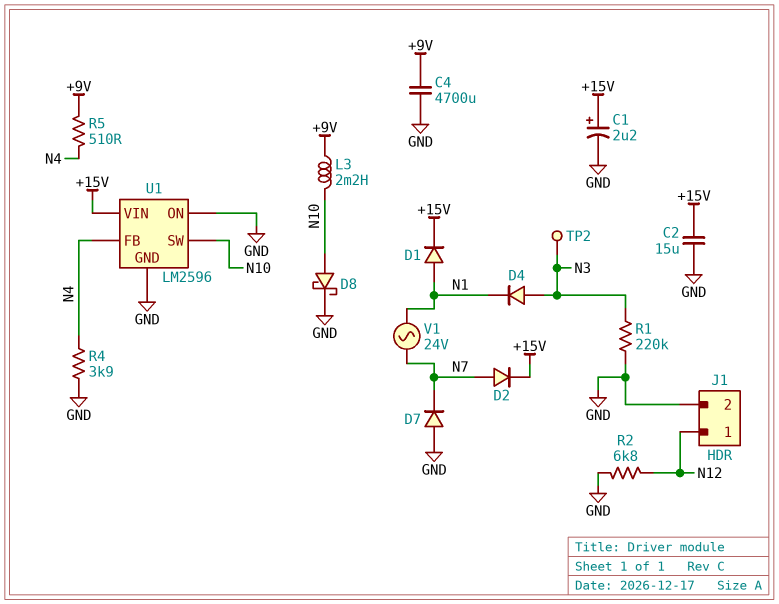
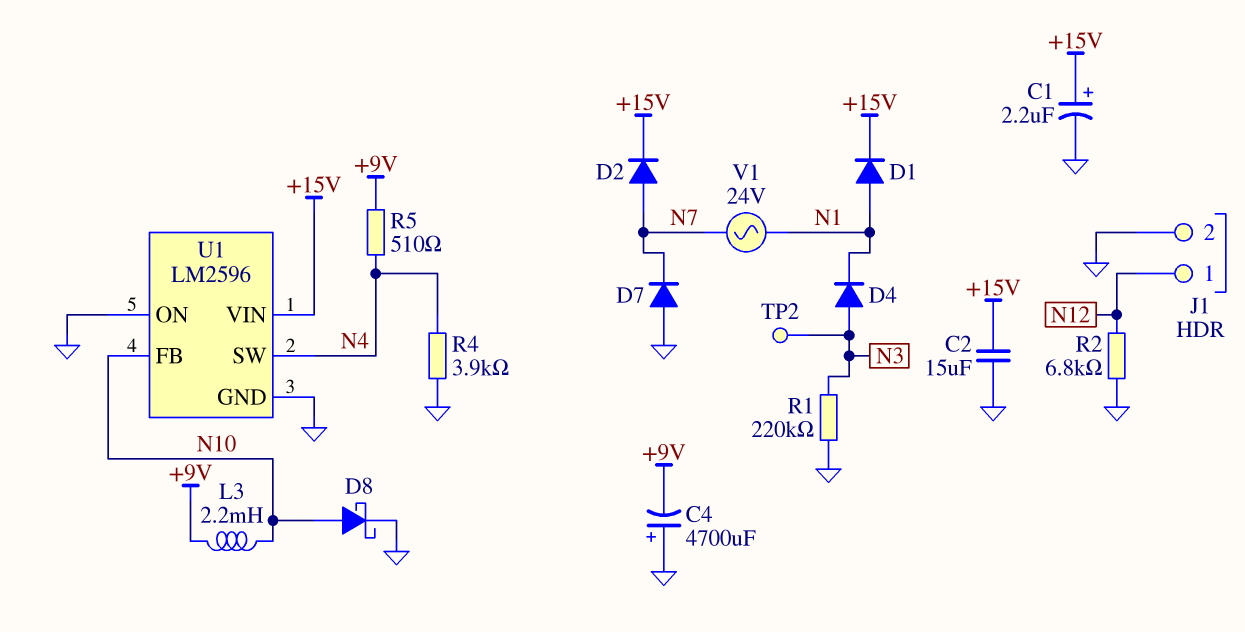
C4: 4700uF (+9V, GND) -> 4700uF (plus GND, minus +9V)
U1 pin FB: N4 -> N10
U1 pin SW: N10 -> N4

